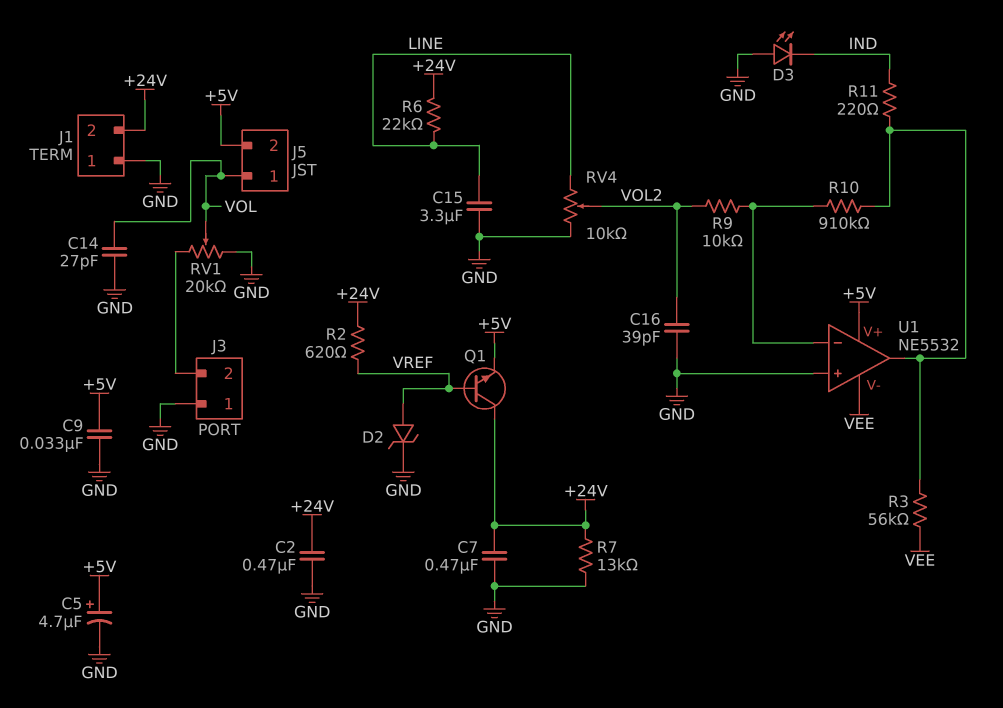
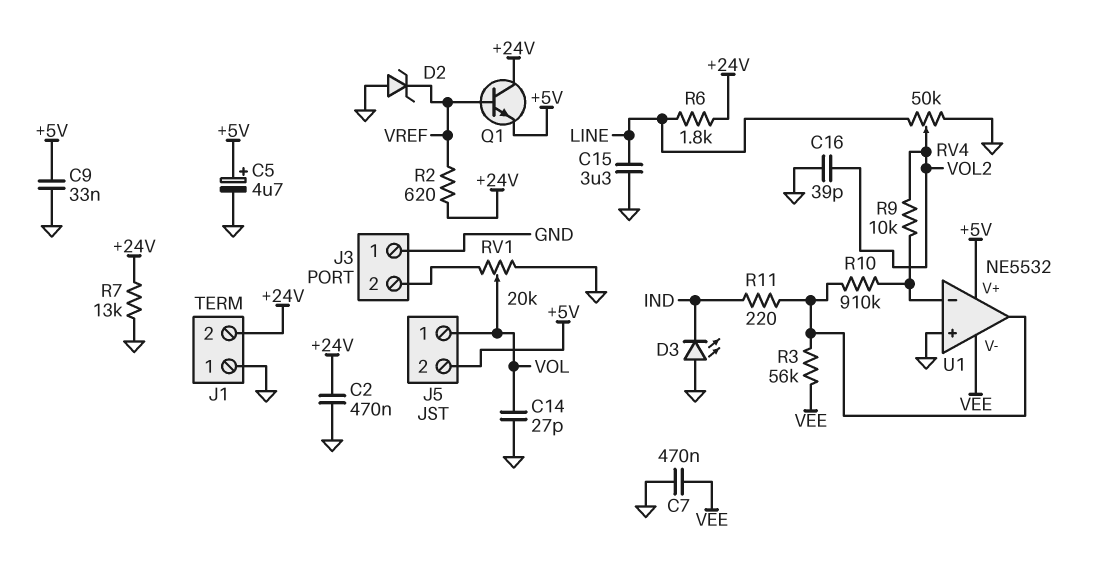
C7: 470nF (+24V, GND) -> 470nF (GND, VEE)
D2: zener (A VREF, K GND) -> zener (A GND, K VREF)
R6: 22k (+24V, LINE) -> 1.8k (+24V, LINE)
RV4: 10k (GND, LINE, wiper VOL2) -> 50k (GND, LINE, wiper VOL2)

